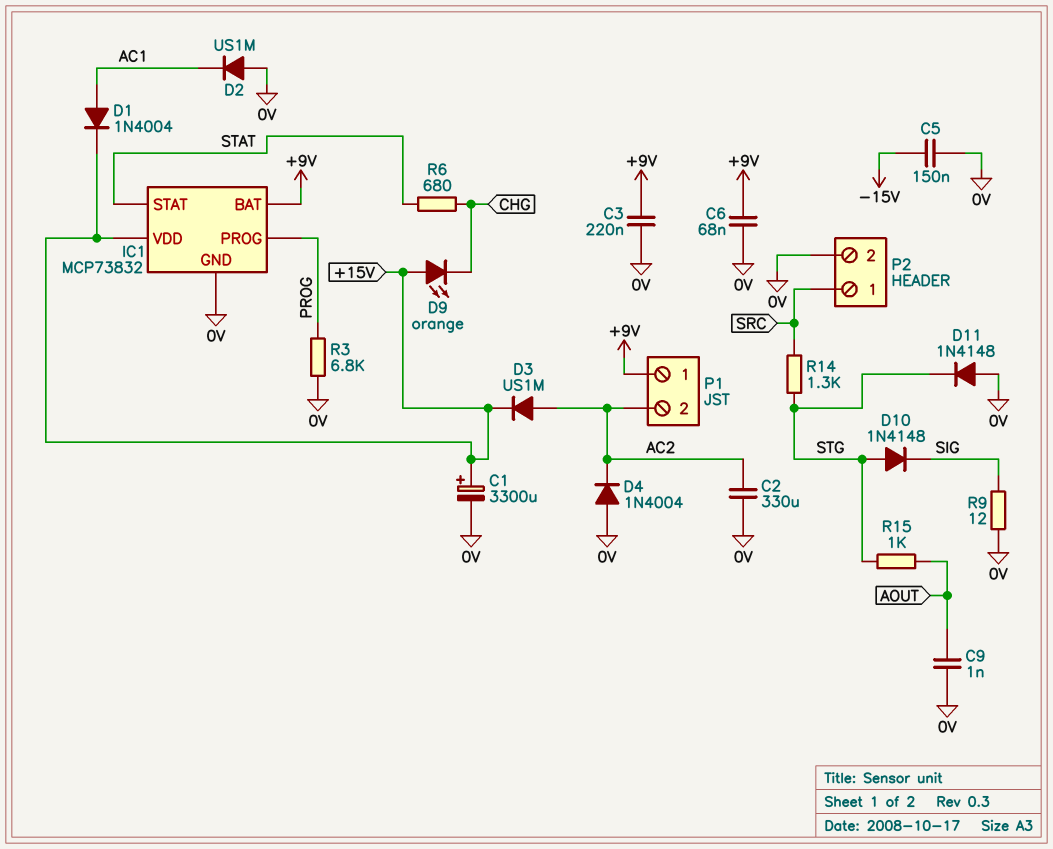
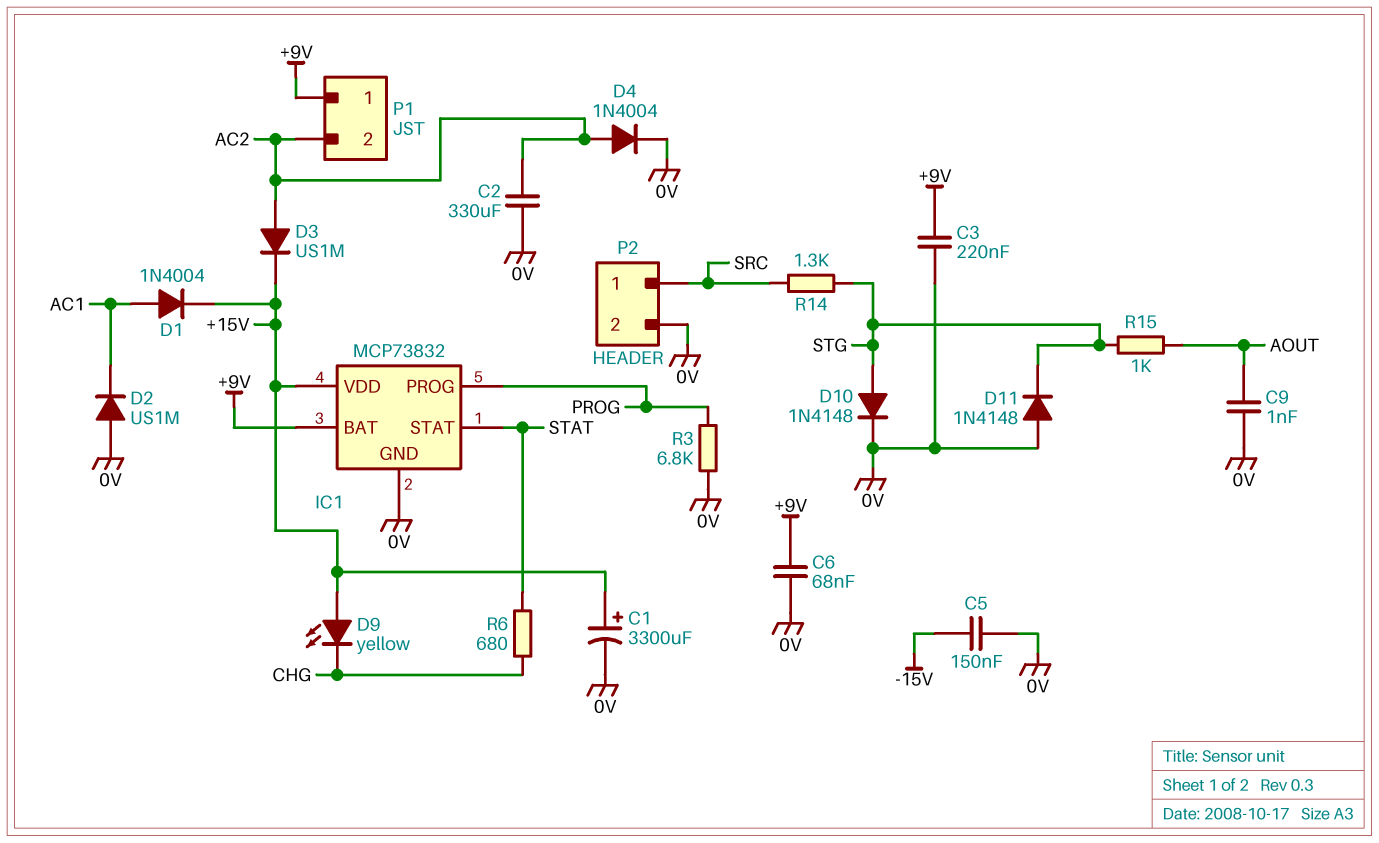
D4: diode 1N4004 (A 0V, K AC2) -> diode 1N4004 (A AC2, K 0V)
D9: LED orange (A +15V, K CHG) -> LED yellow (A +15V, K CHG)
D10: diode 1N4148 (A STG, K SIG) -> diode 1N4148 (A STG, K 0V)
R9: 12 (0V, SIG) -> none

